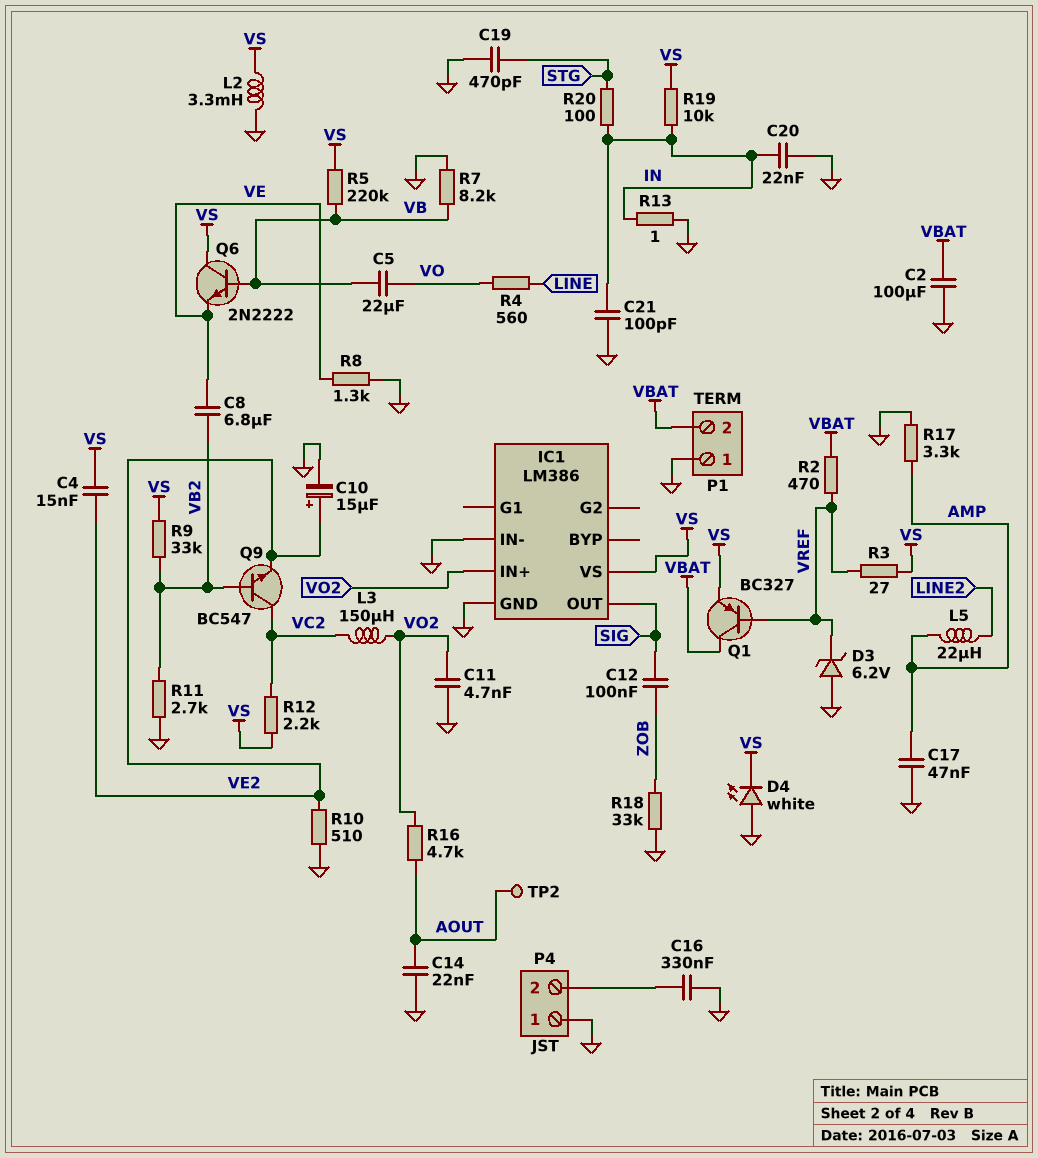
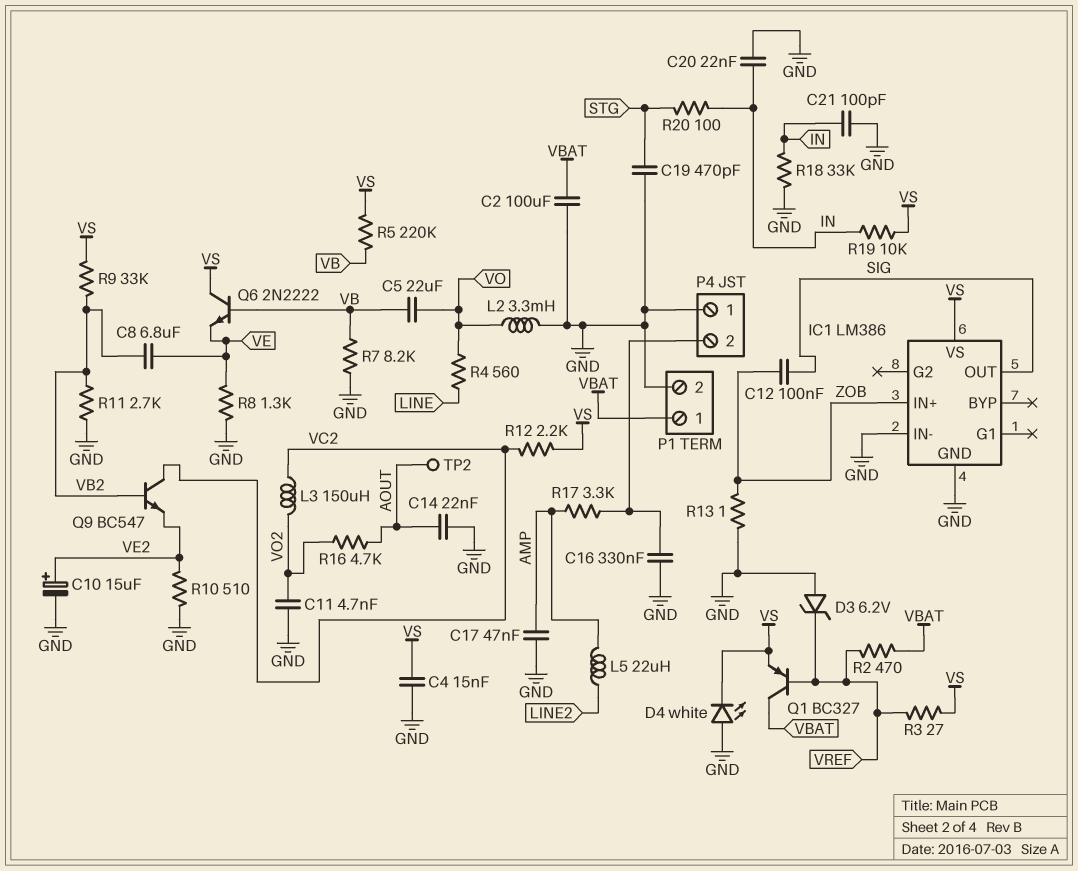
C4: 15nF (VE2, VS) -> 15nF (GND, VS)
IC1 pin IN+: VO2 -> ZOB
L2: 3.3mH (GND, VS) -> 3.3mH (GND, VO)
P1 pin 1: GND -> VBAT
P1 pin 2: VBAT -> GND
R13: 1 (GND, IN) -> 1 (GND, ZOB)
R17: 3.3k (AMP, GND) -> 3.3k (AMP, P4/2)
R18: 33k (GND, ZOB) -> 33k (GND, IN)

